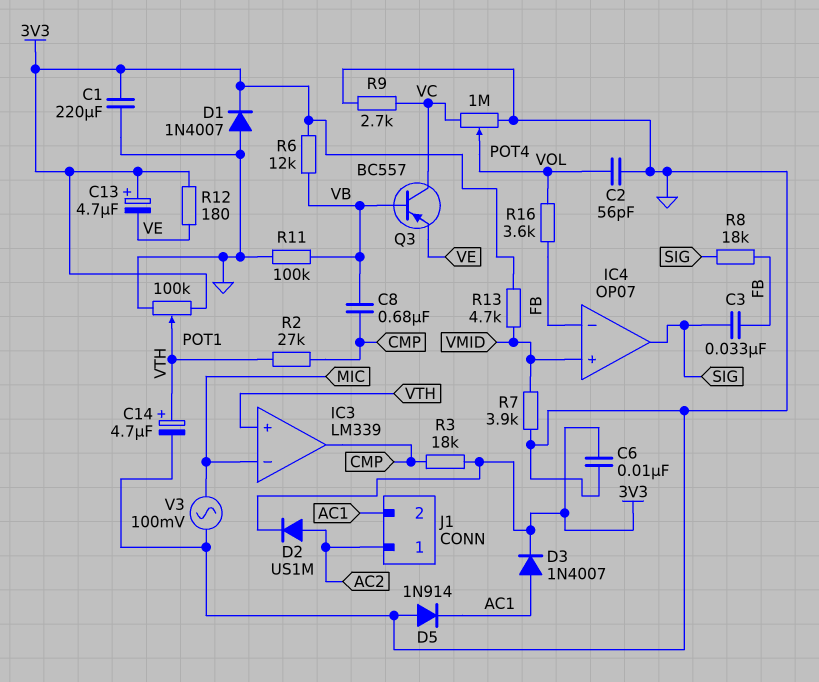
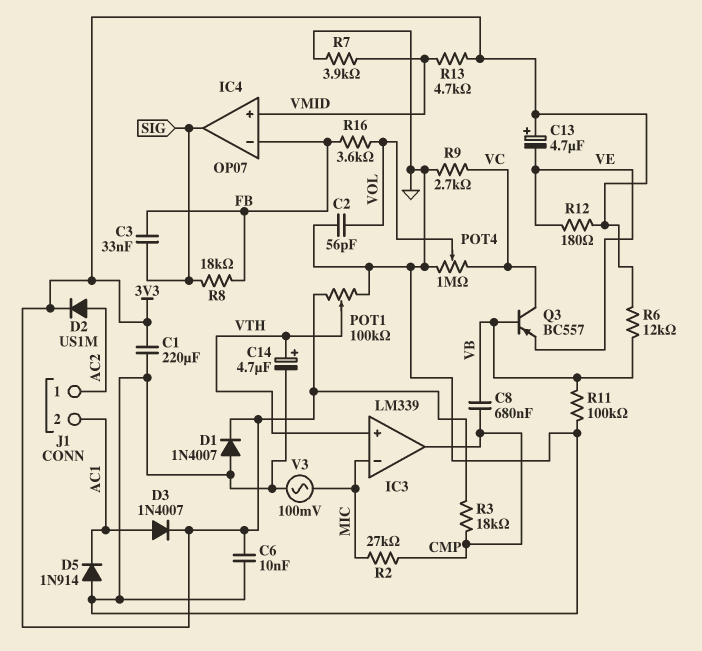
R2: 27k (CMP, VTH) -> 27k (CMP, MIC)

